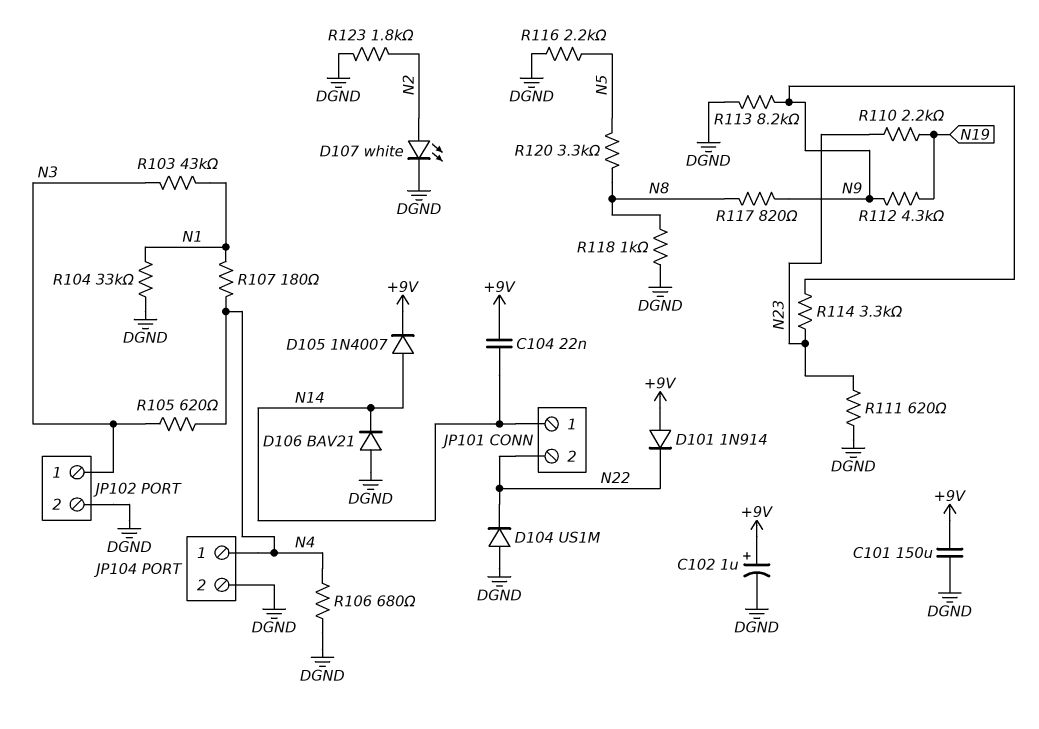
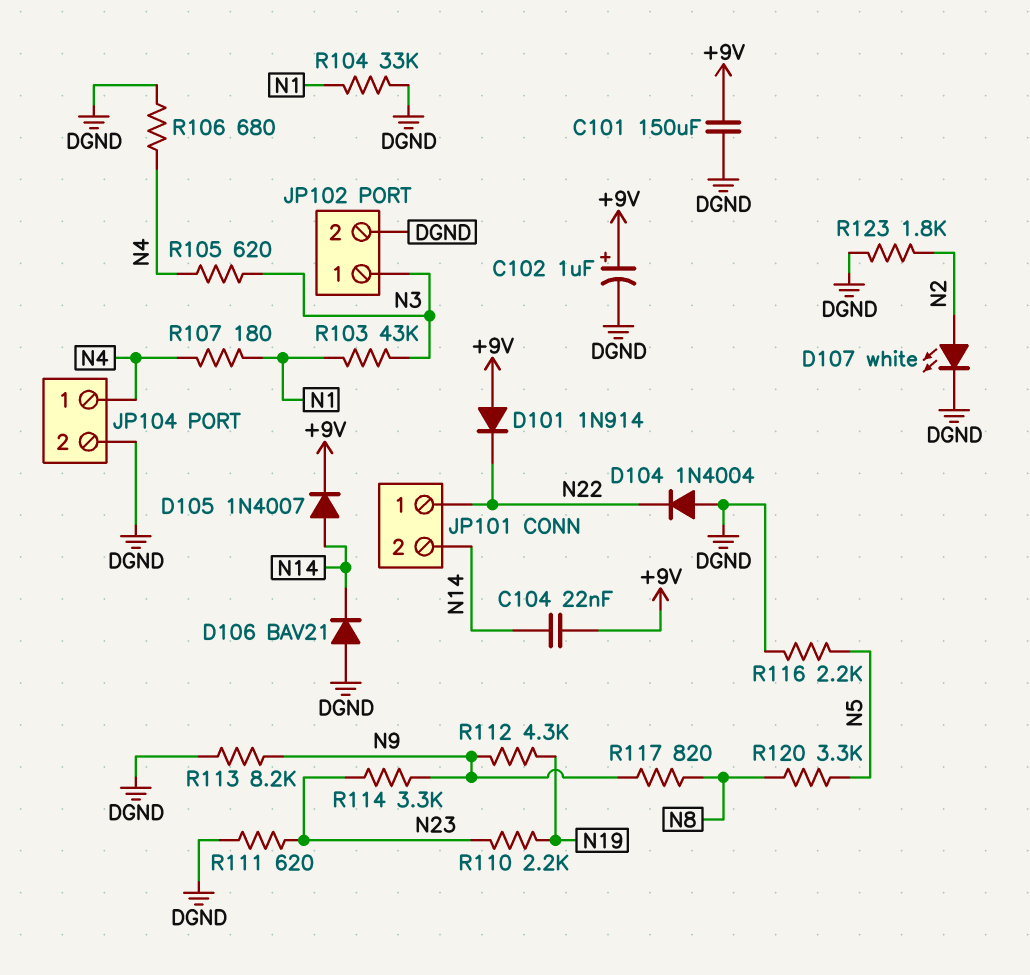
D104: diode US1M (A DGND, K N22) -> diode 1N4004 (A DGND, K N22)
JP101 pin 1: N14 -> N22
JP101 pin 2: N22 -> N14
R118: 1k (DGND, N8) -> none

